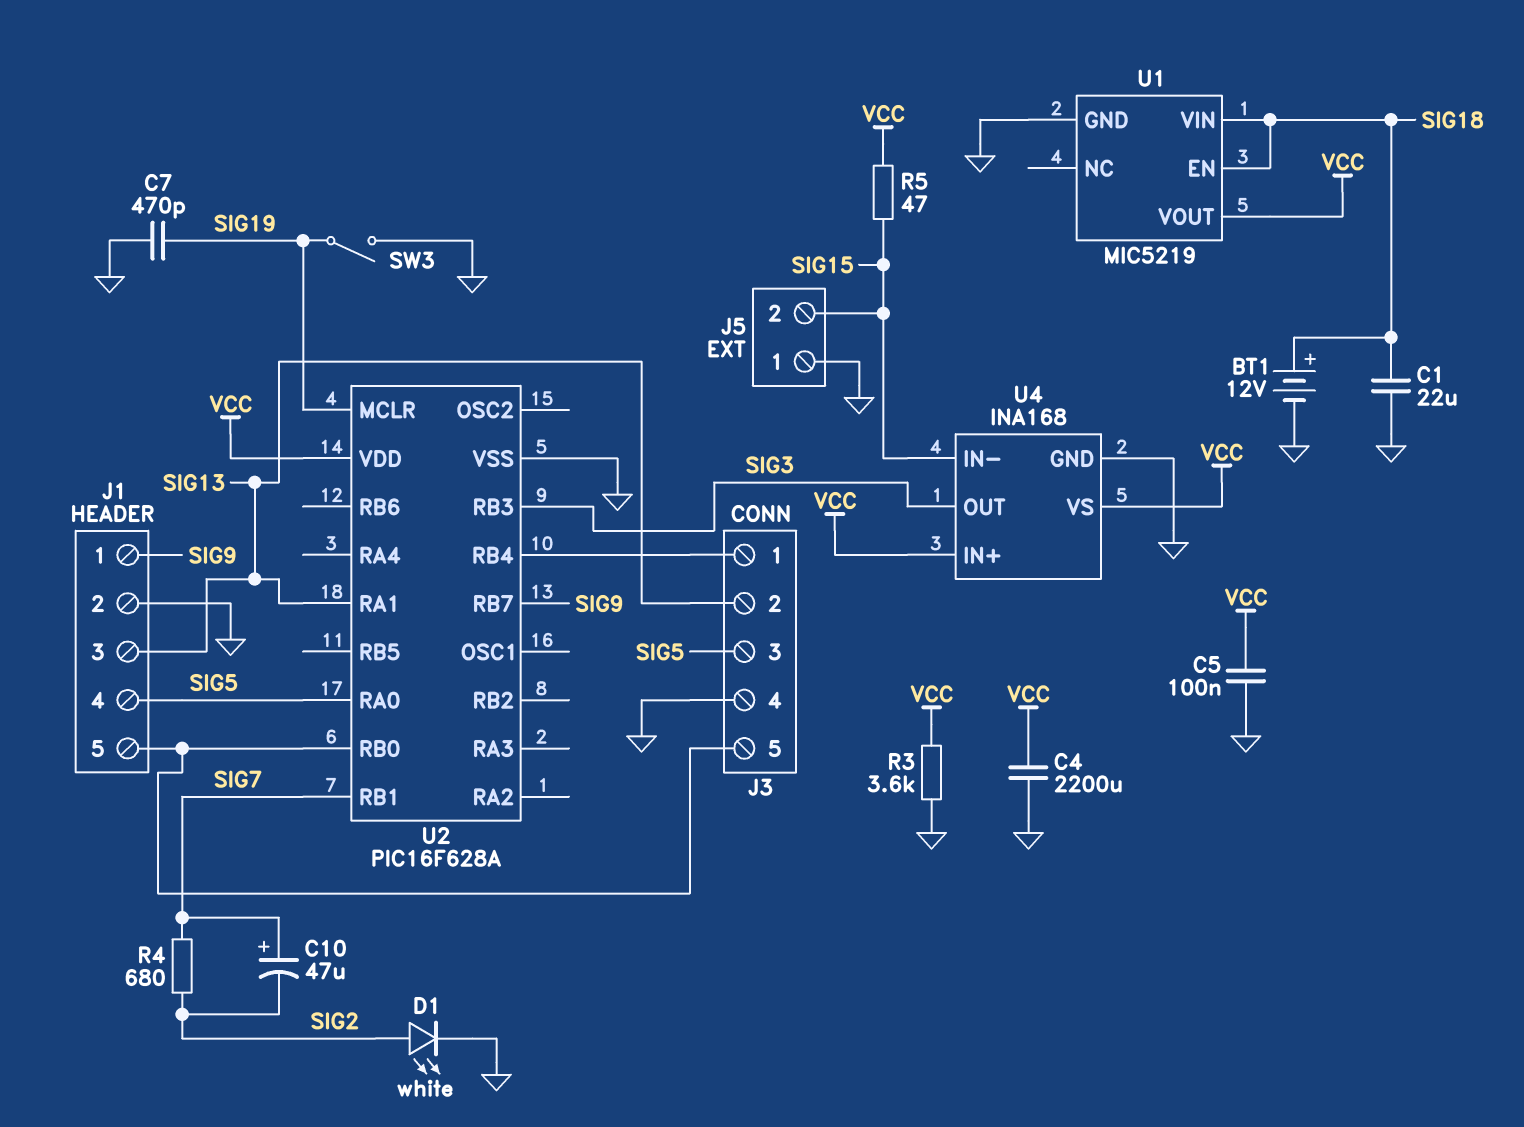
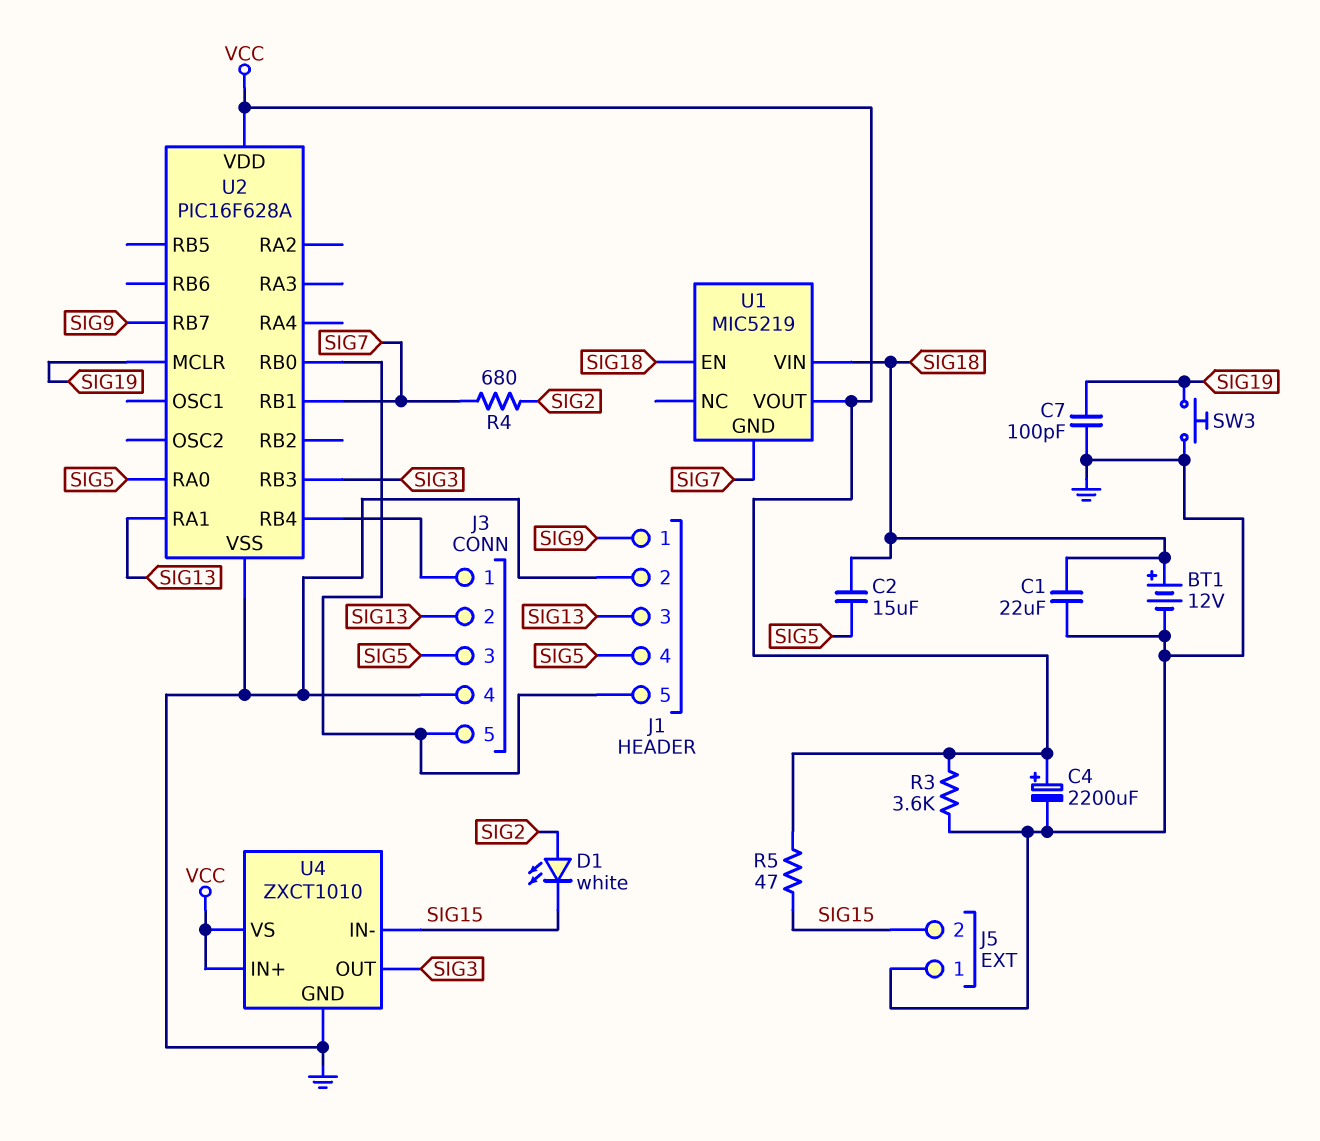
C2: none -> 15uF (SIG5, SIG18)
C4: 2200uF (GND, VCC) -> 2200uF (plus VCC, minus GND)
C5: 100nF (GND, VCC) -> none
C7: 470pF (GND, SIG19) -> 100pF (GND, SIG19)
C10: 47uF (plus SIG7, minus SIG2) -> none
D1: LED white (A SIG2, K GND) -> LED white (A SIG2, K SIG15)
SW3: switch (GND, SIG19) -> button (GND, SIG19)
U1 pin GND: GND -> SIG7
U4: INA168 -> ZXCT1010

